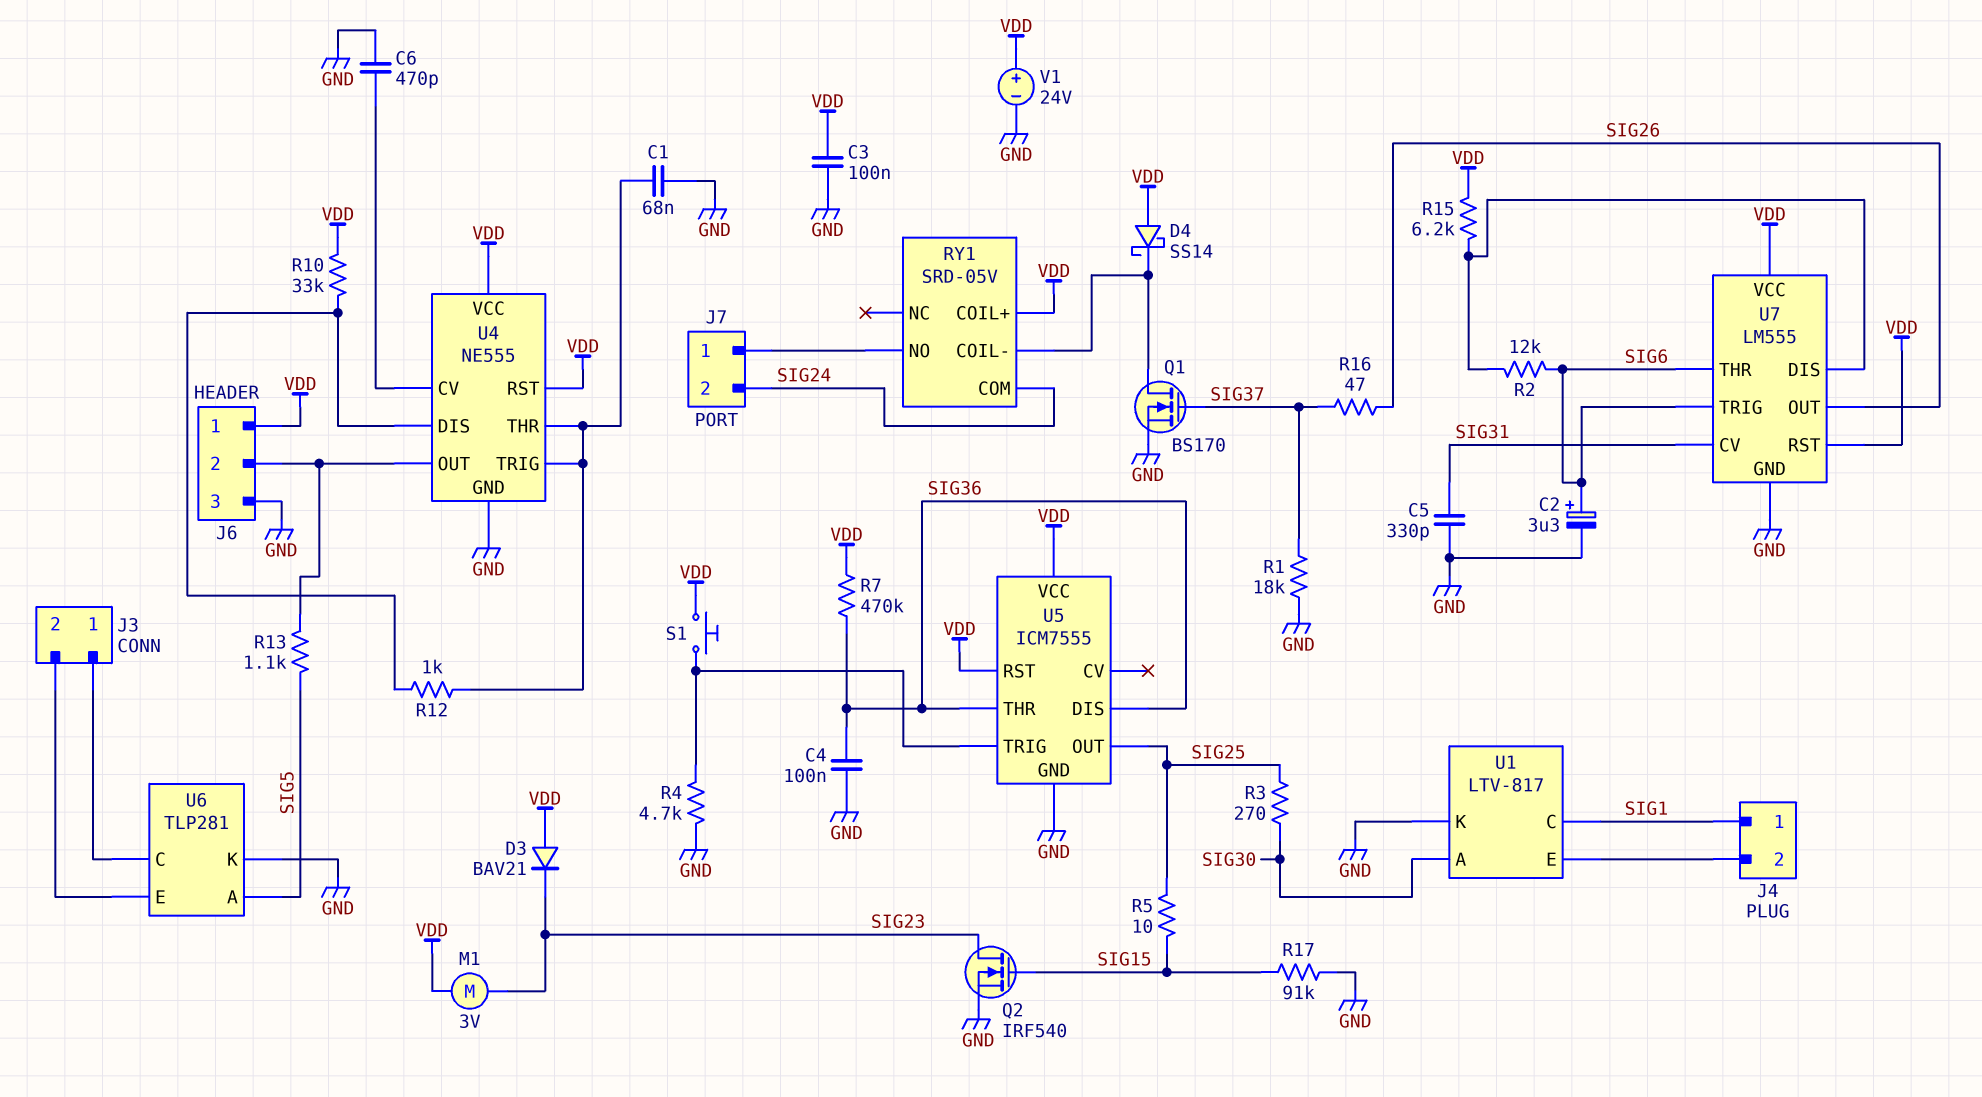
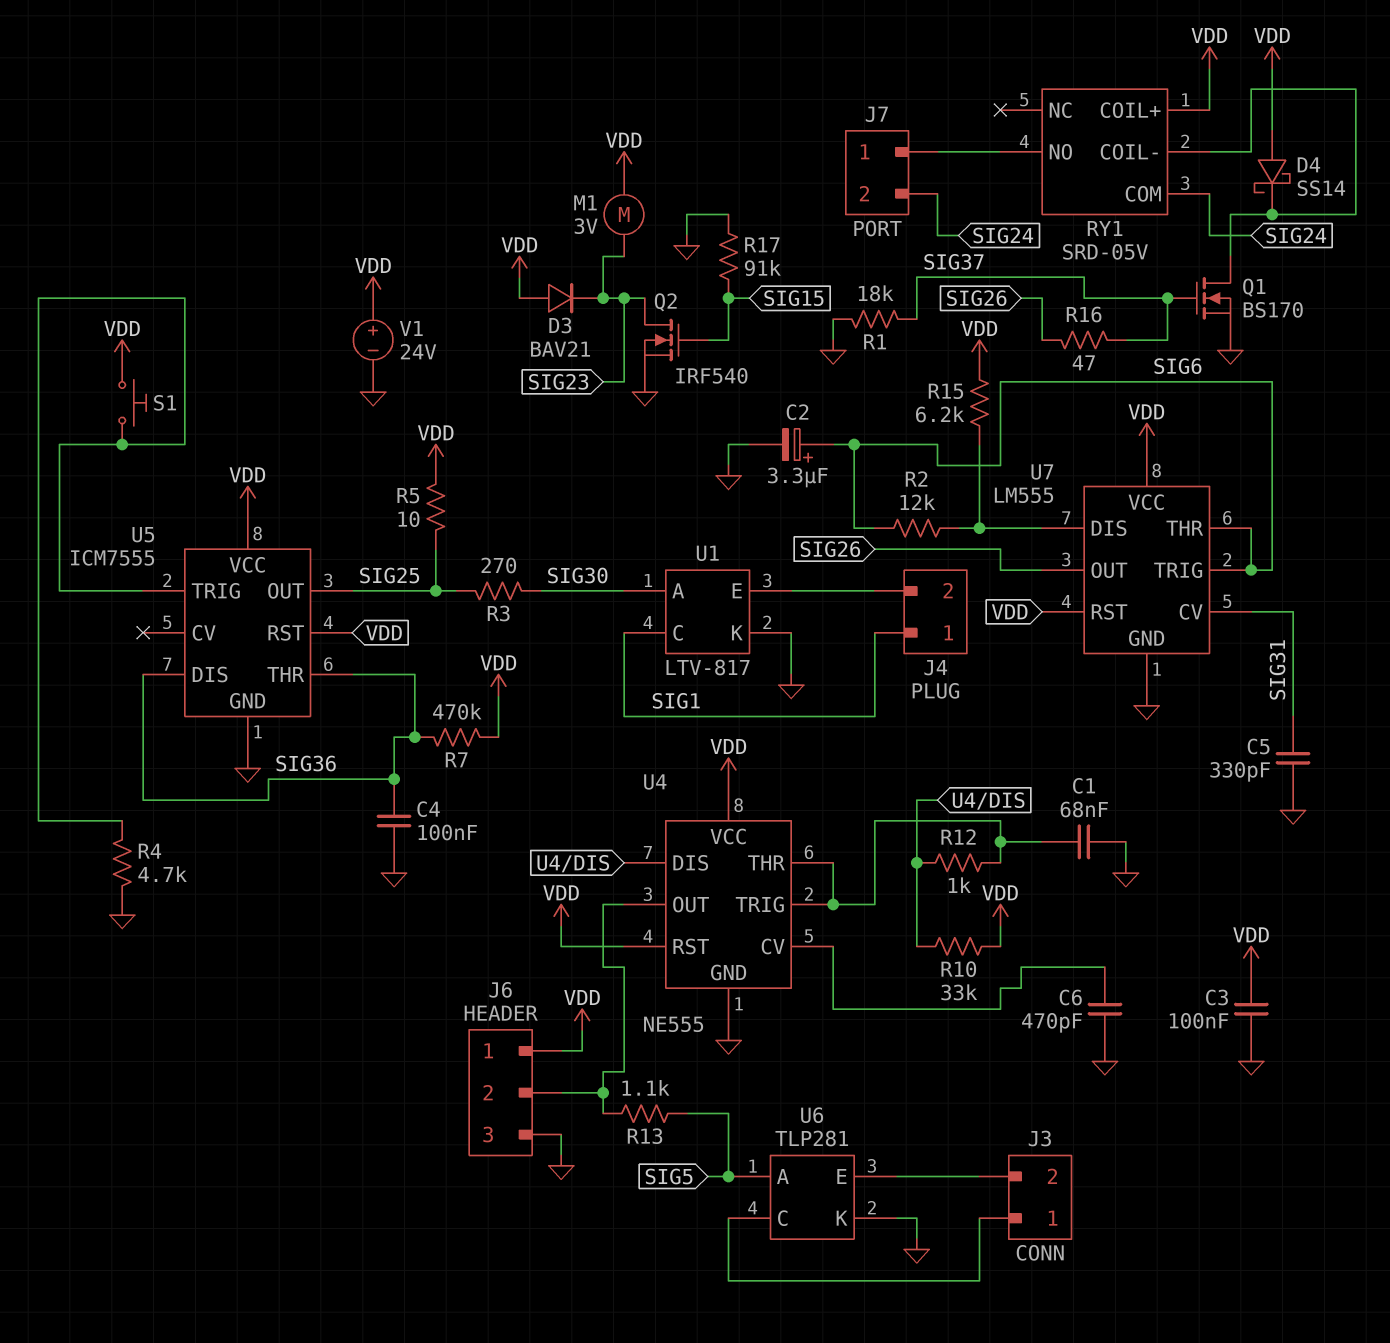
R5: 10 (SIG15, SIG25) -> 10 (SIG25, VDD)

